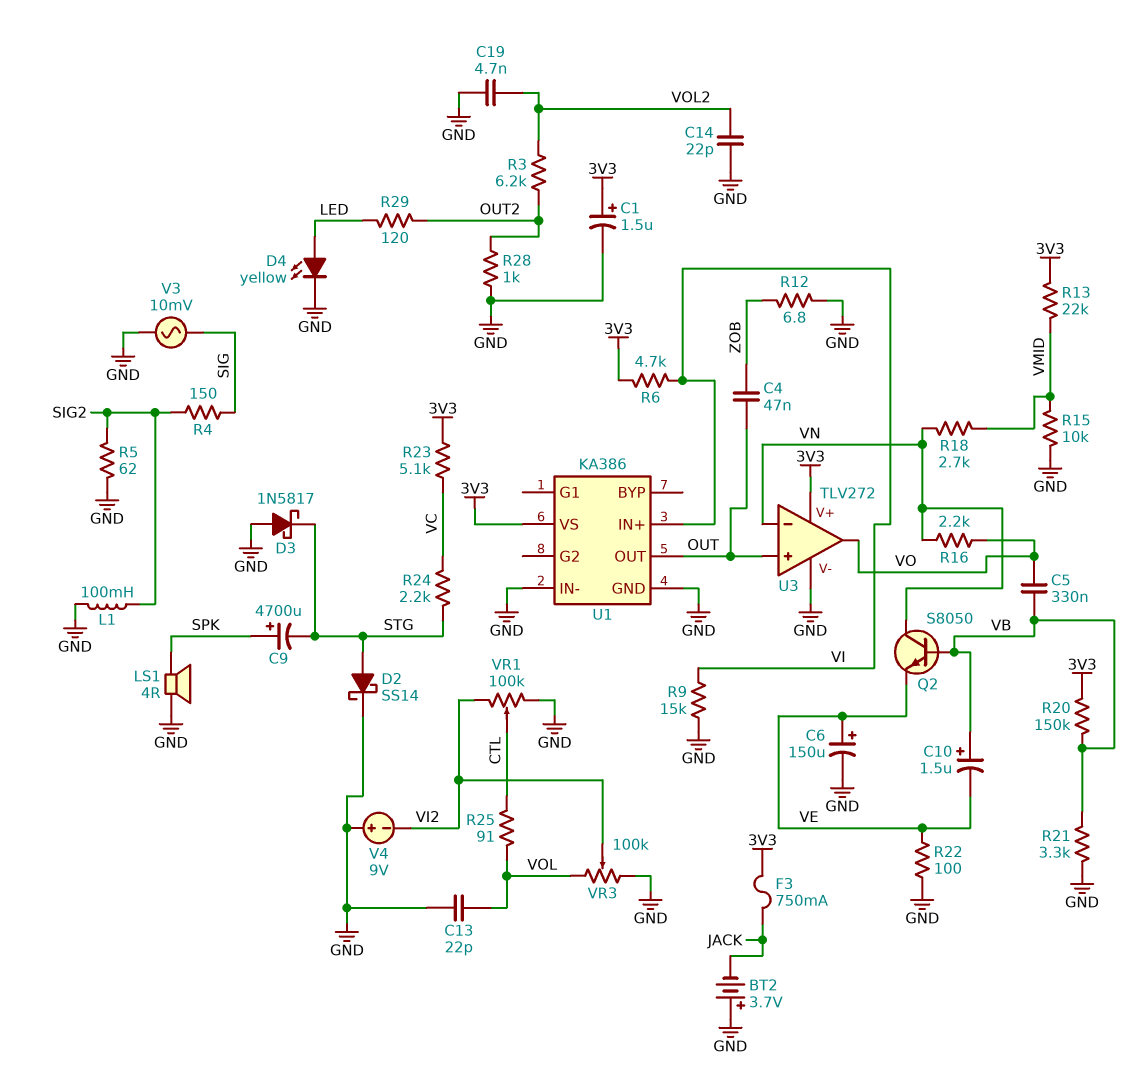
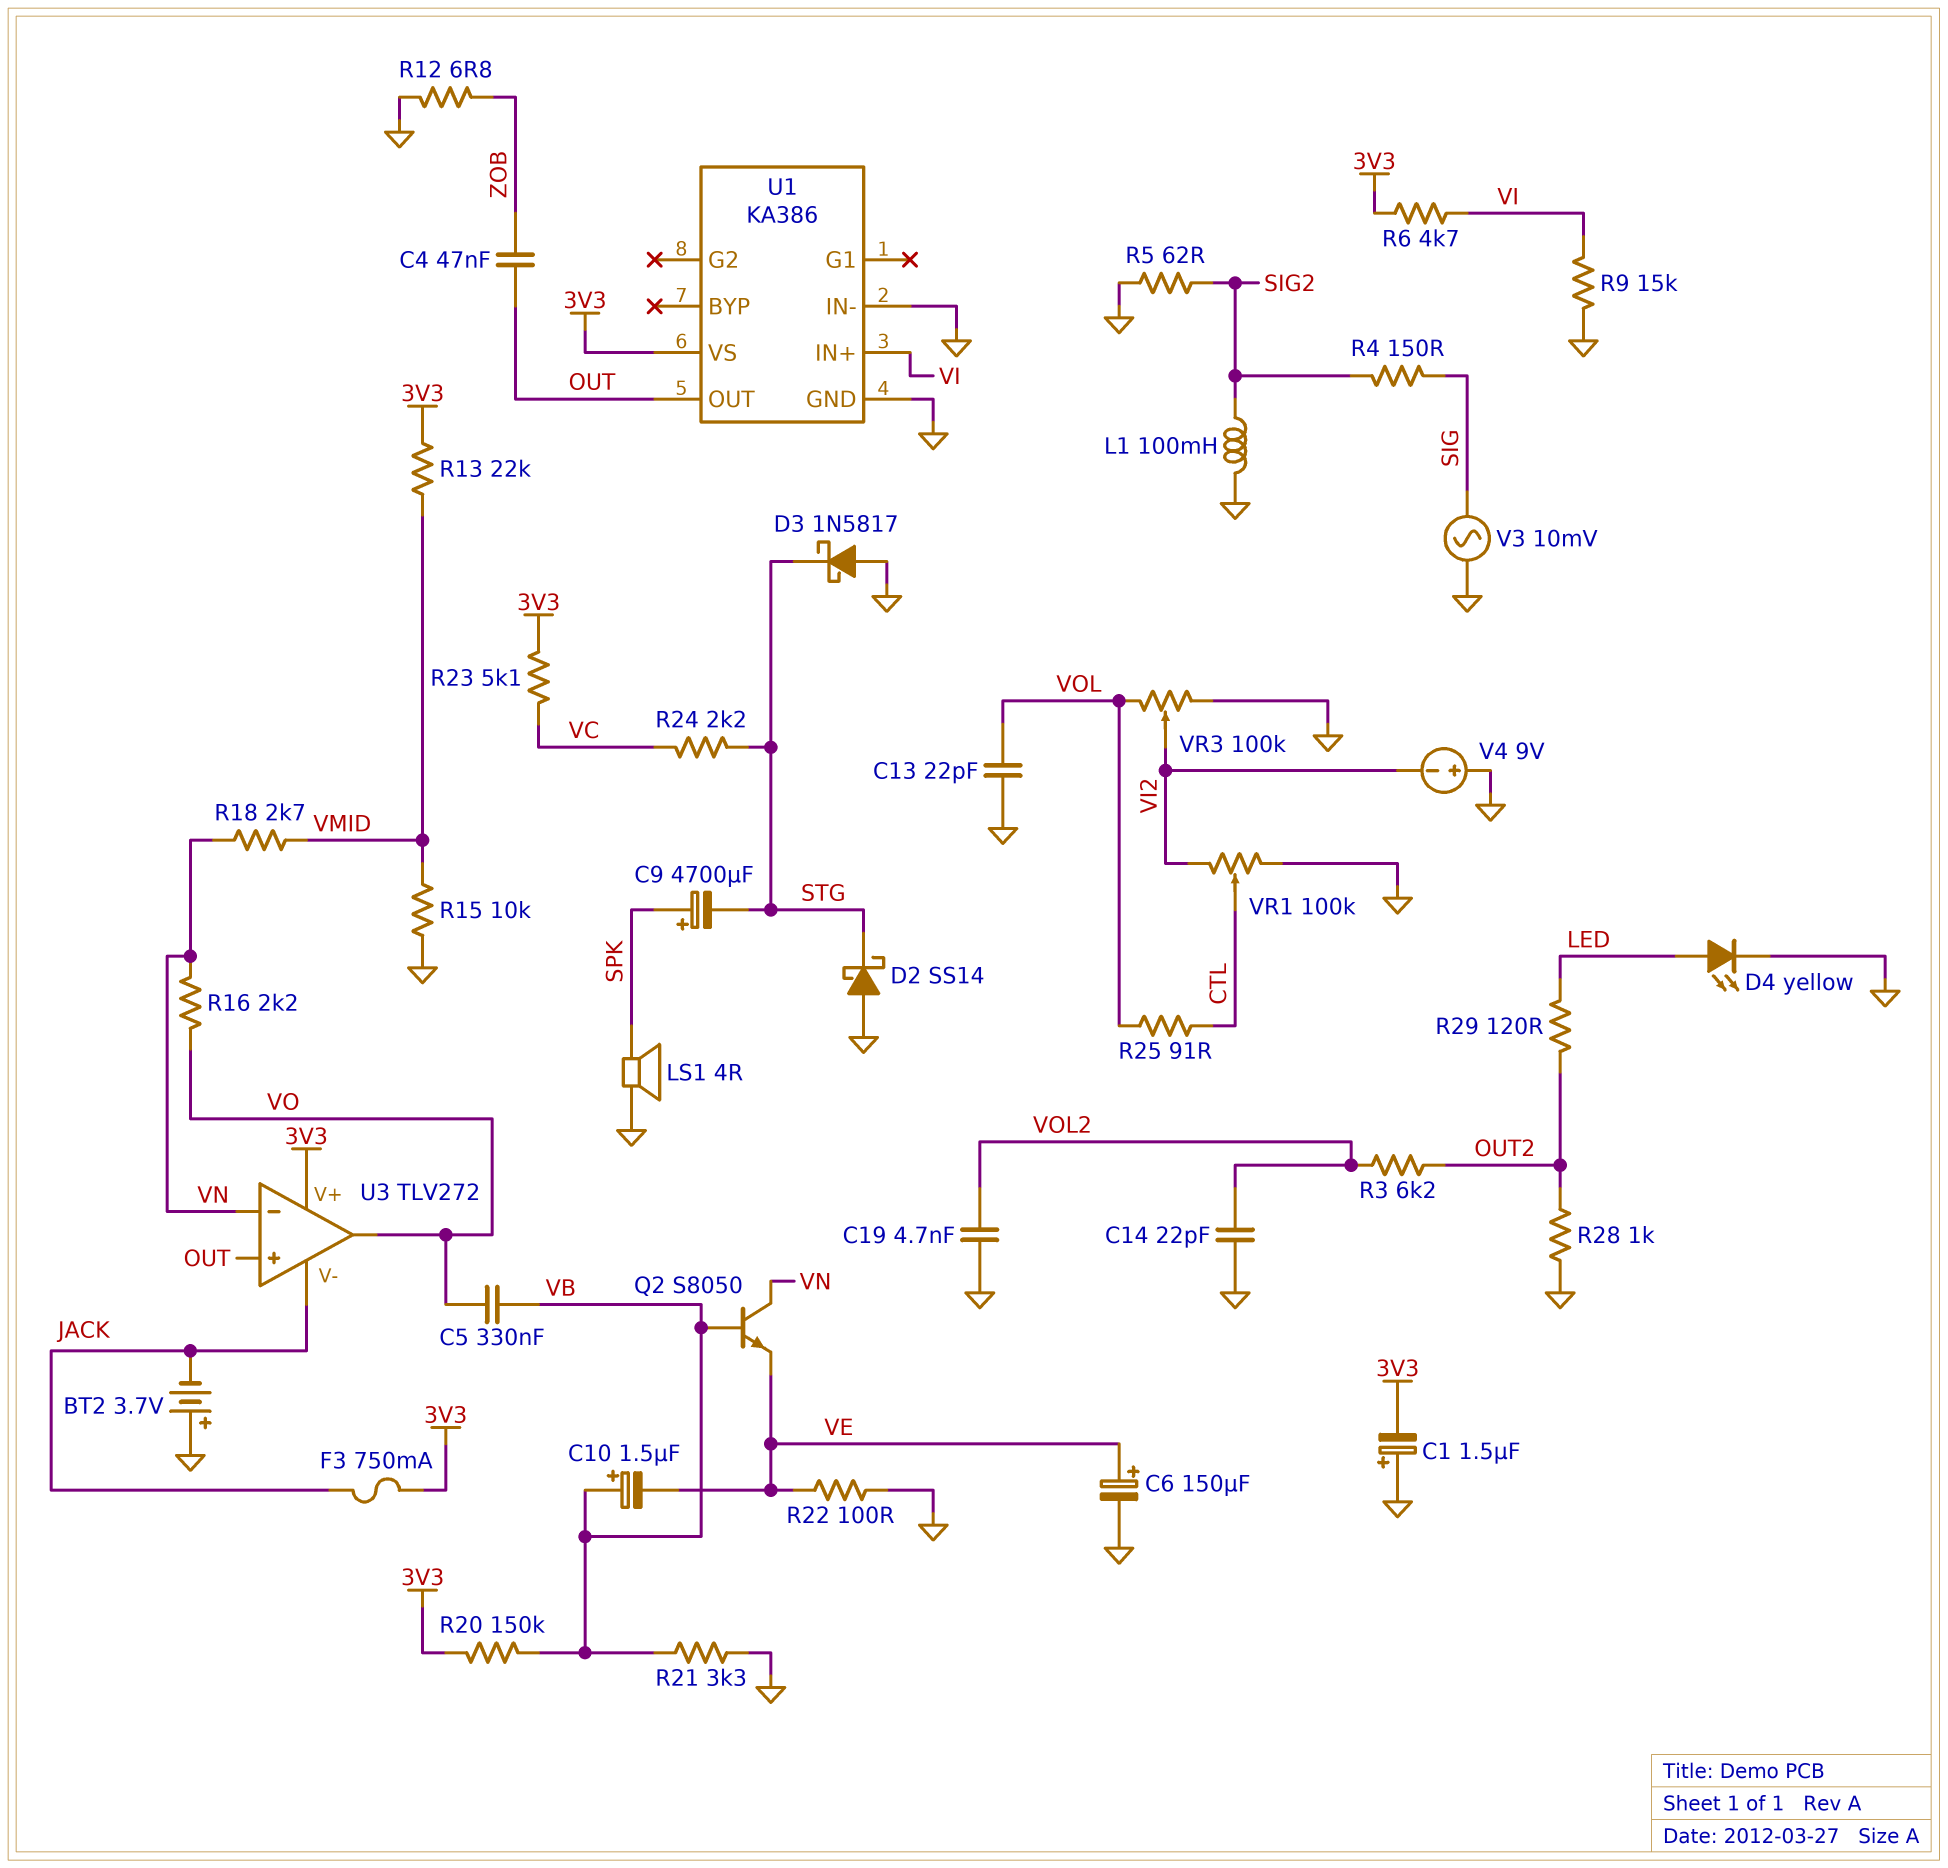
C1: 1.5uF (plus 3V3, minus GND) -> 1.5uF (plus GND, minus 3V3)
D2: schottky SS14 (A STG, K GND) -> schottky SS14 (A GND, K STG)
U3 pin V-: GND -> JACK

